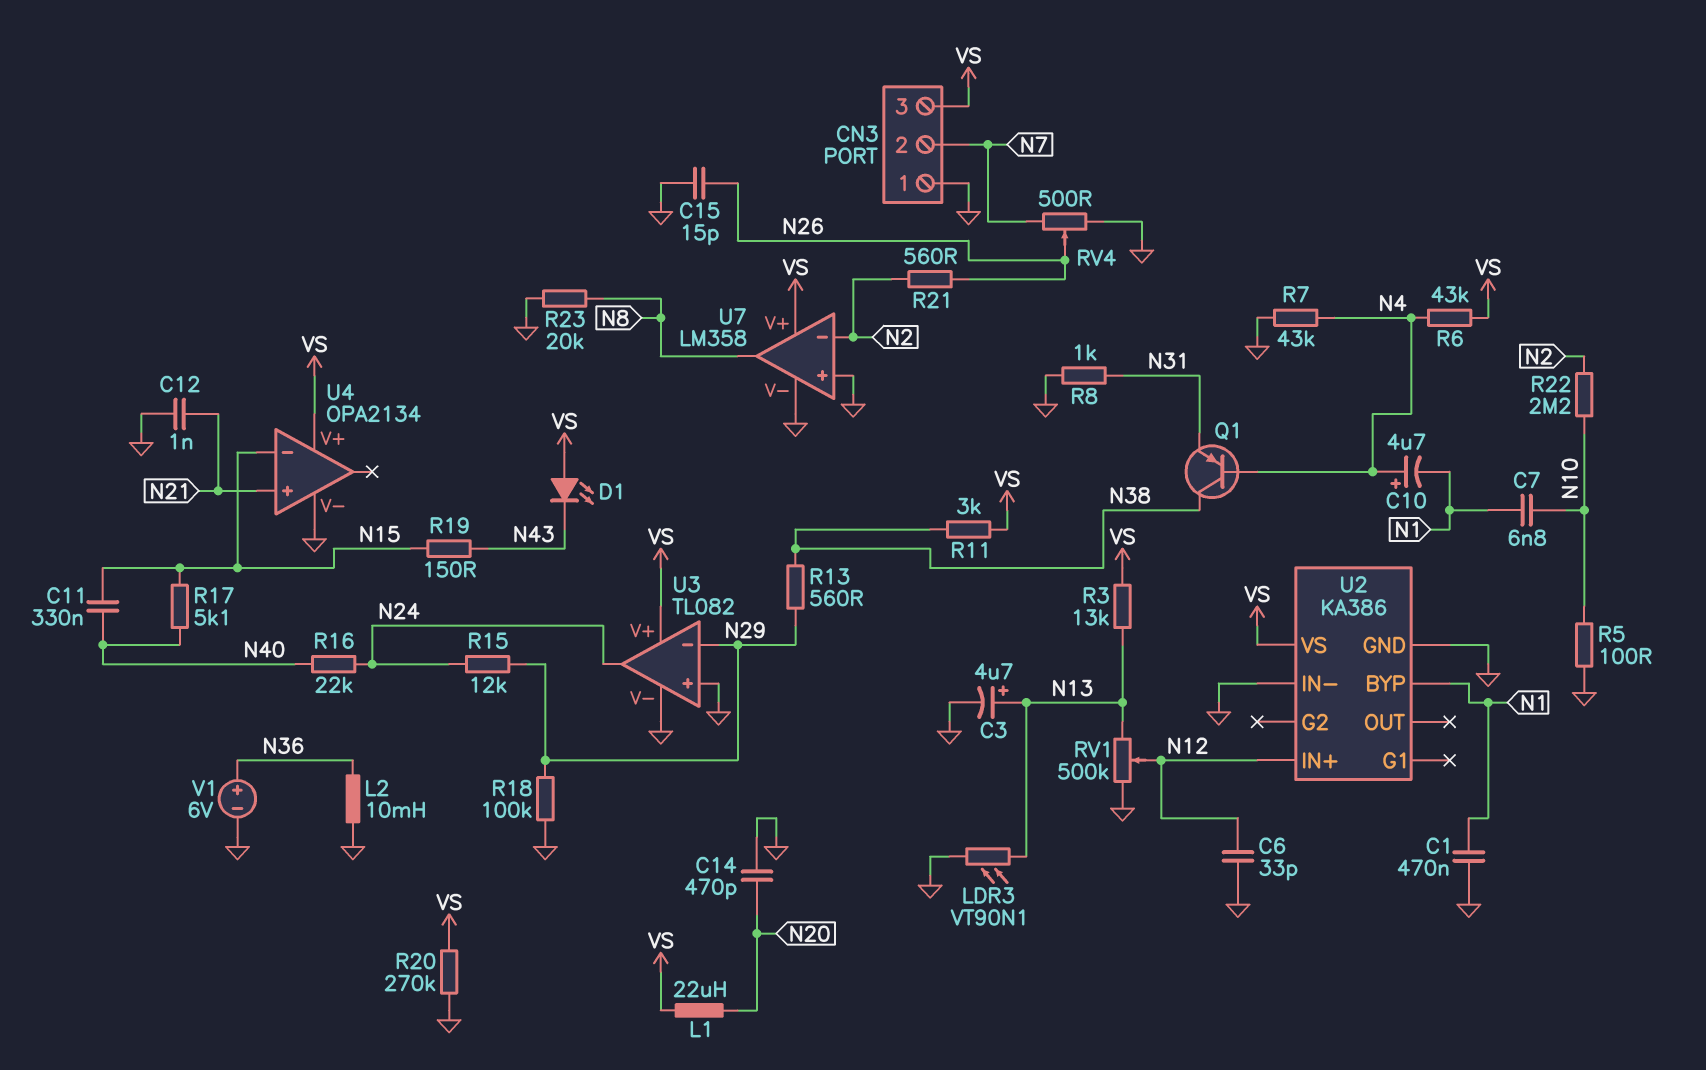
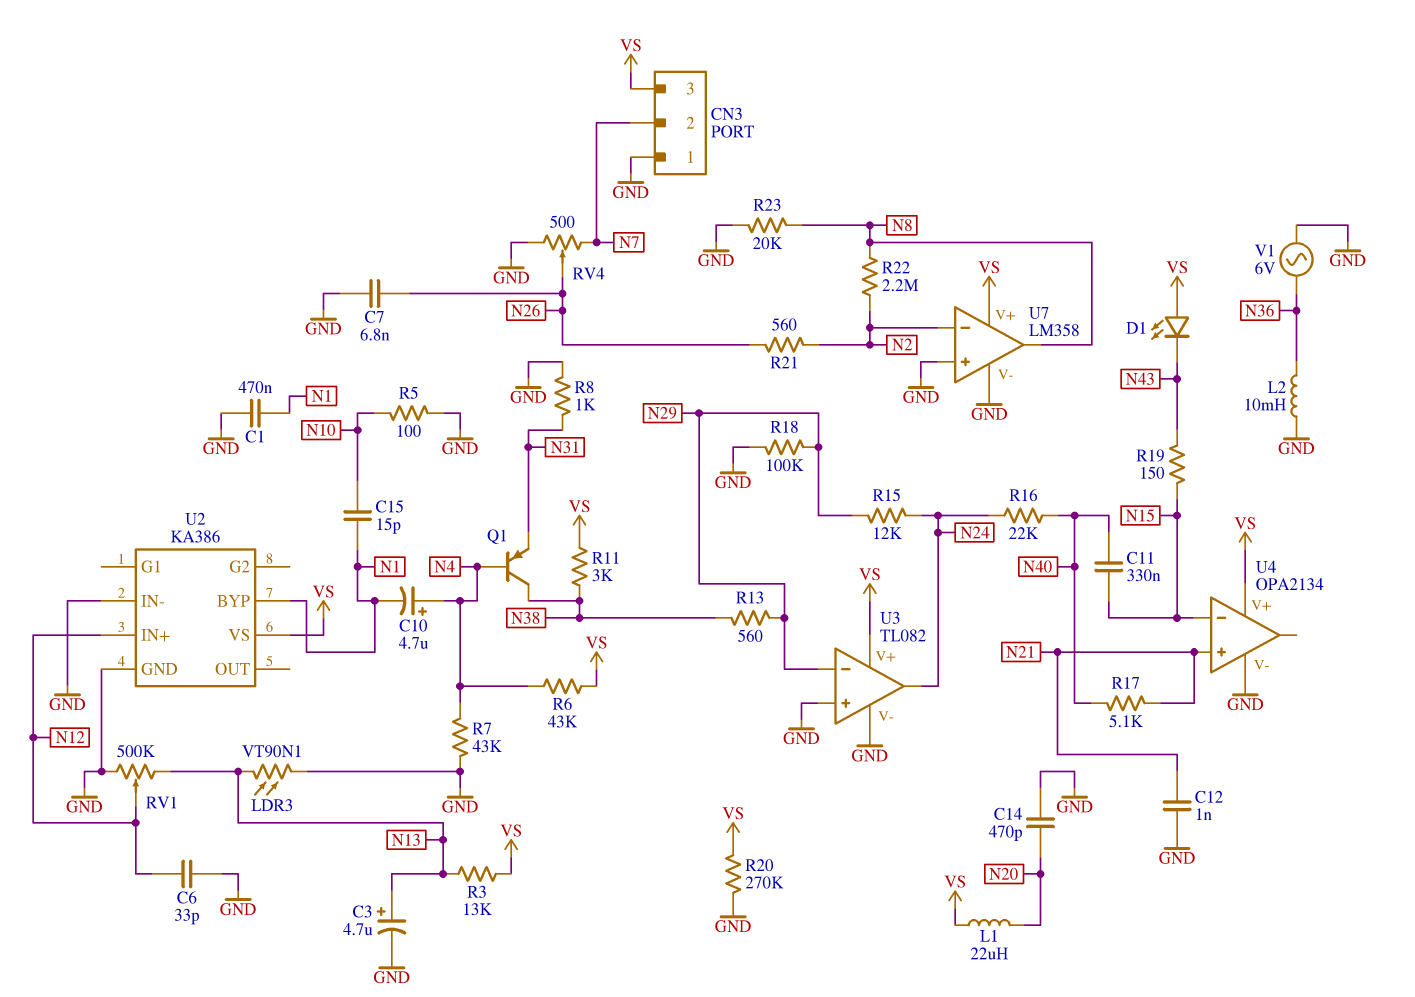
C7: 6.8nF (N1, N10) -> 6.8nF (GND, N26)
C15: 15pF (GND, N26) -> 15pF (N1, N10)
R17: 5.1k (N15, N40) -> 5.1k (N21, N40)
R22: 2.2M (N2, N10) -> 2.2M (N2, N8)
V1: 6V (plus N36, minus GND) -> AC 6V (GND, N36)

